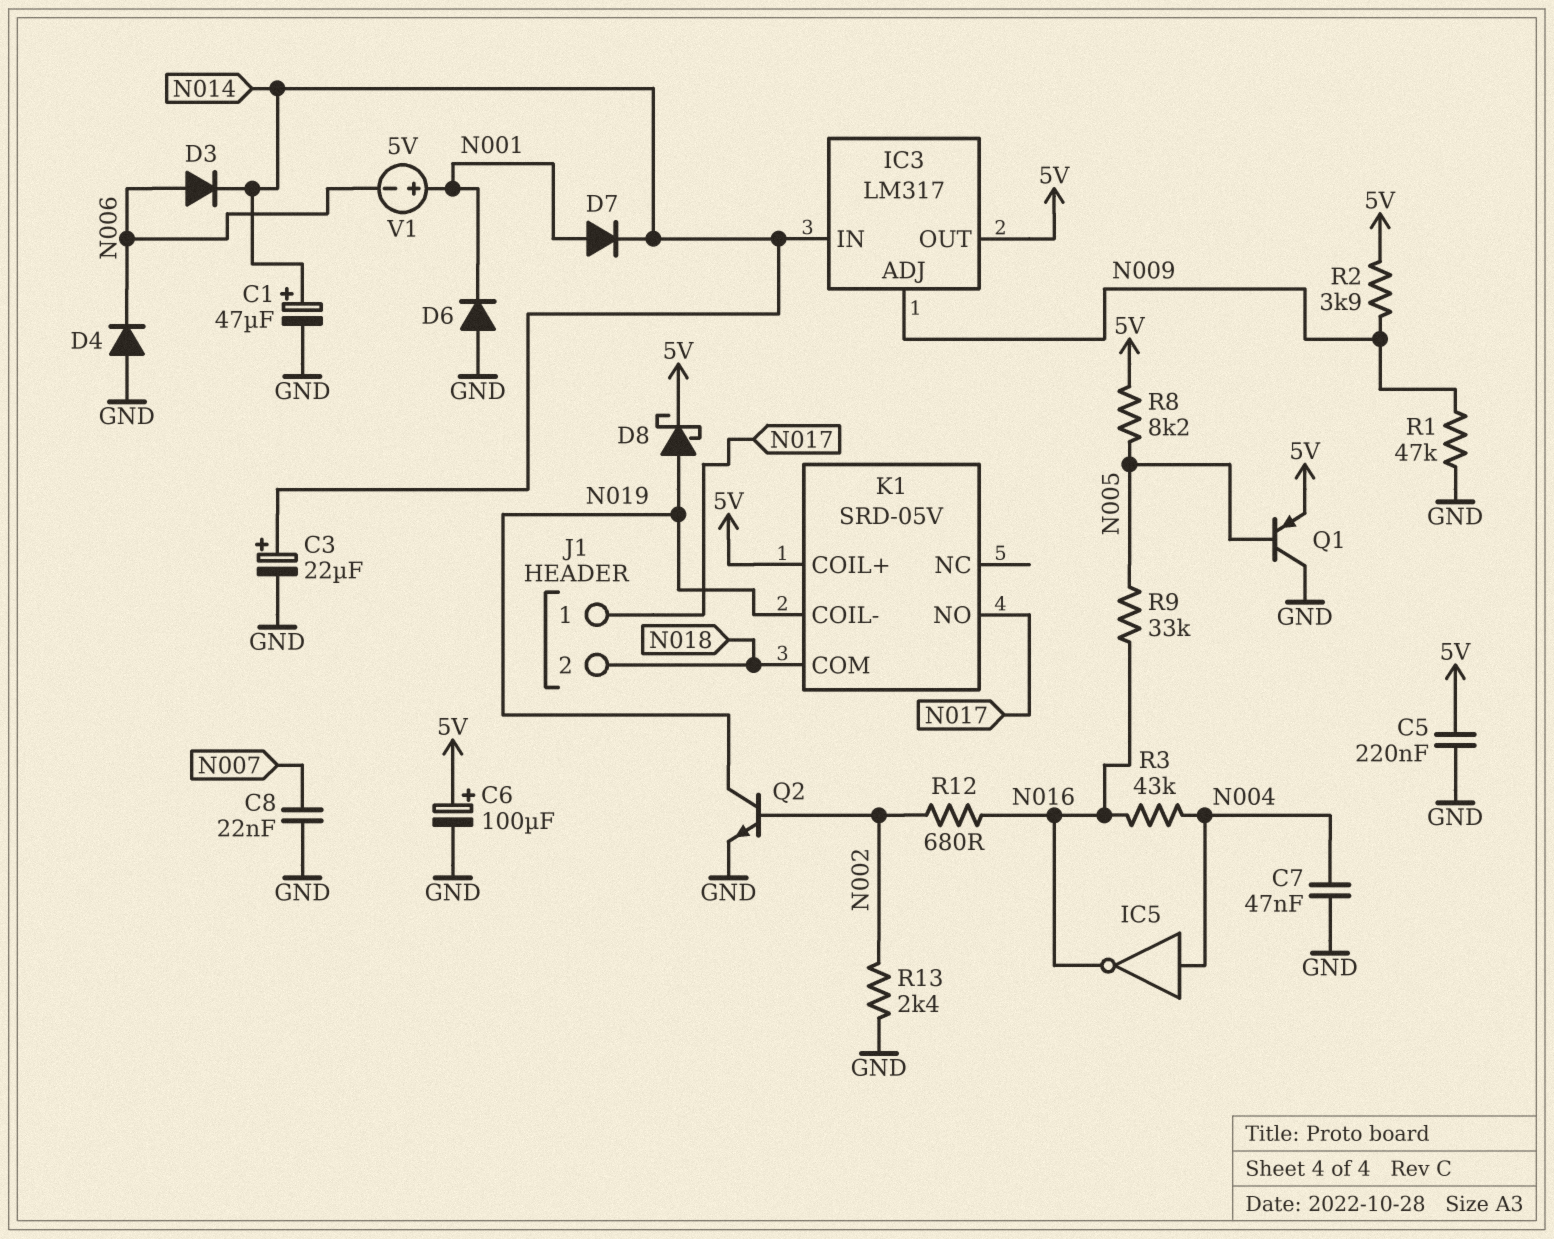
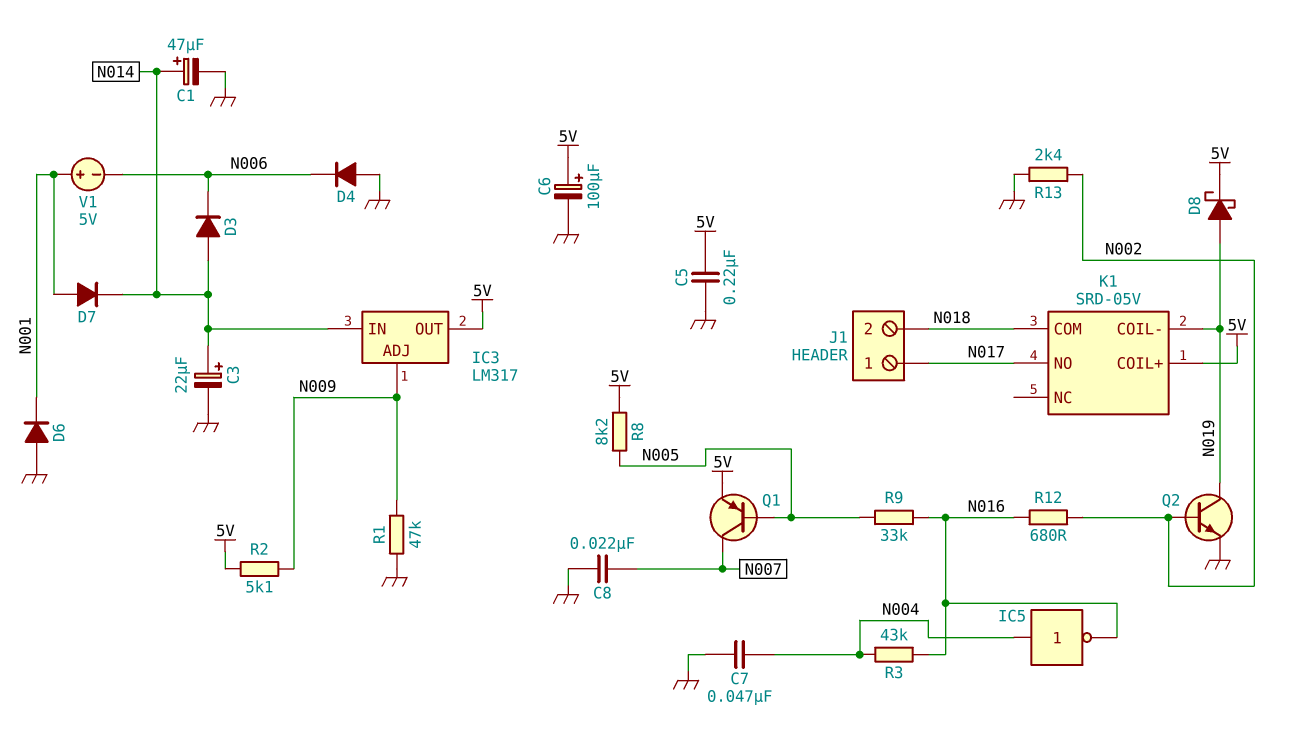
D3: diode (A N006, K N014) -> diode (A N014, K N006)
Q1: PNP (B N005, C GND, E 5V) -> PNP (B N005, C N007, E 5V)
R2: 3.9k (5V, N009) -> 5.1k (5V, N009)

